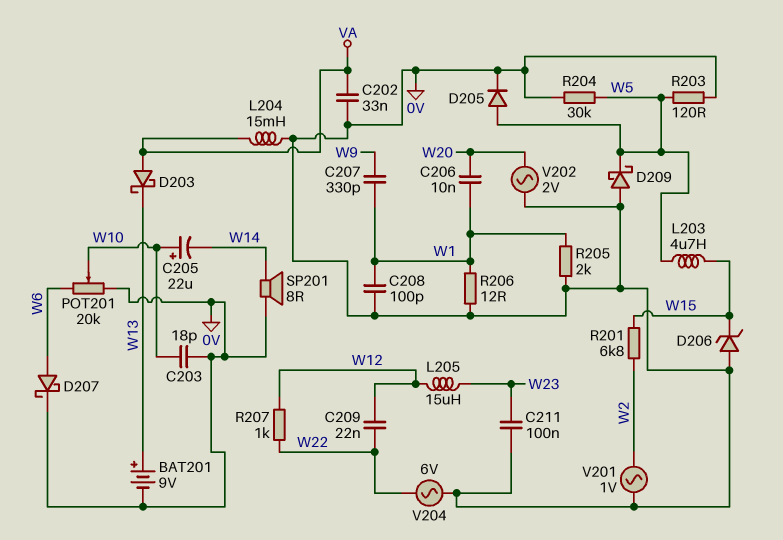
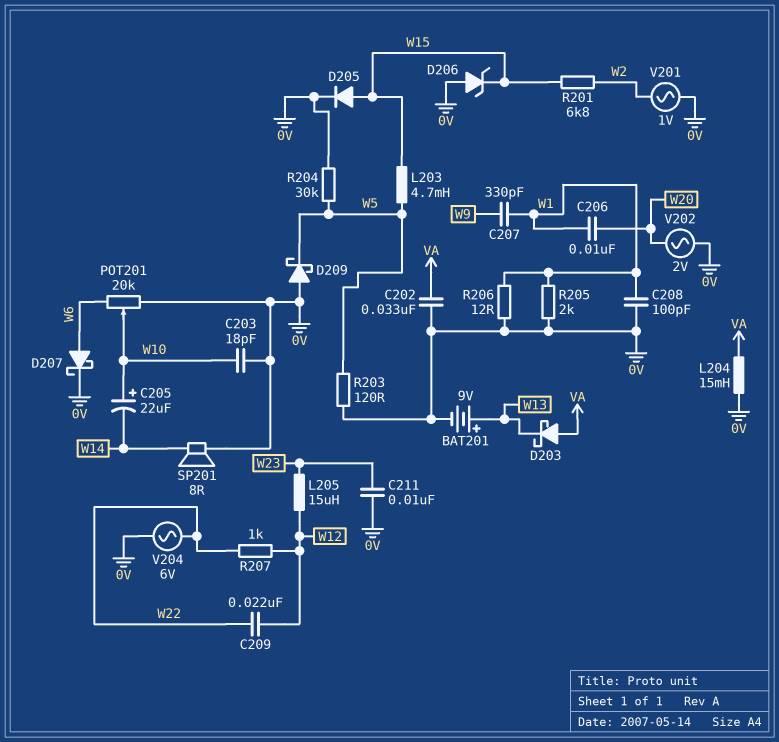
C211: 100nF (0V, W23) -> 10nF (0V, W23)
D205: diode (A W5, K 0V) -> diode (A W15, K 0V)
L203: 4.7uH (W5, W15) -> 4.7mH (W5, W15)

